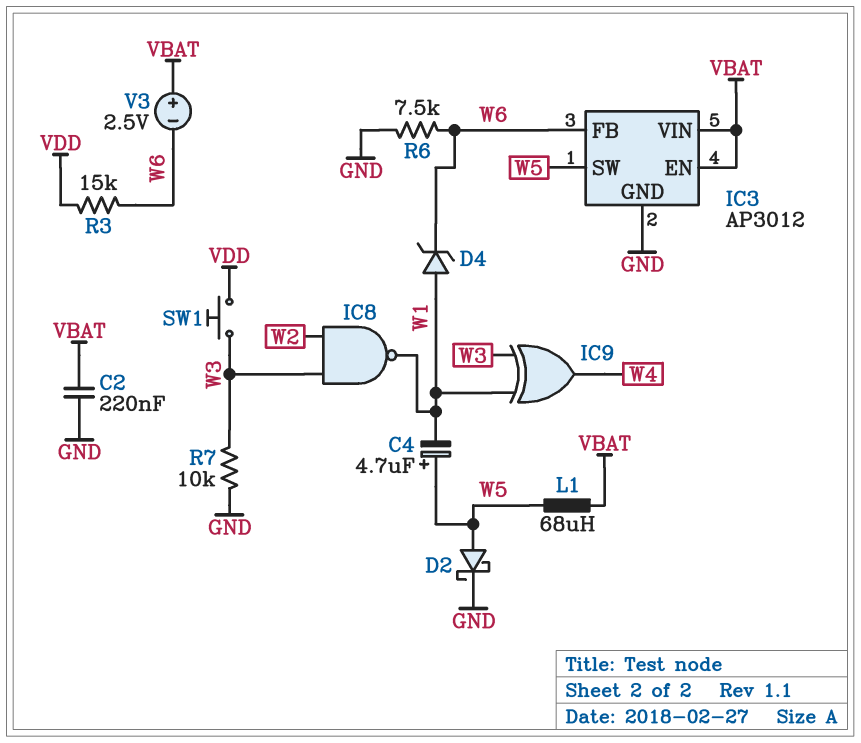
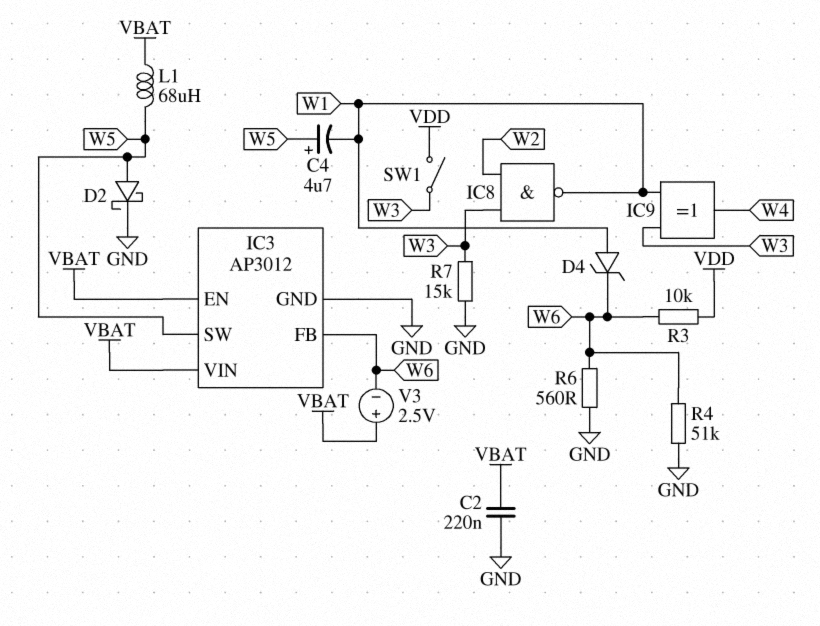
R3: 15k (VDD, W6) -> 10k (VDD, W6)
R4: none -> 51k (GND, W6)
R6: 7.5k (GND, W6) -> 560 (GND, W6)
R7: 10k (GND, W3) -> 15k (GND, W3)
SW1: button (VDD, W3) -> switch (VDD, W3)

